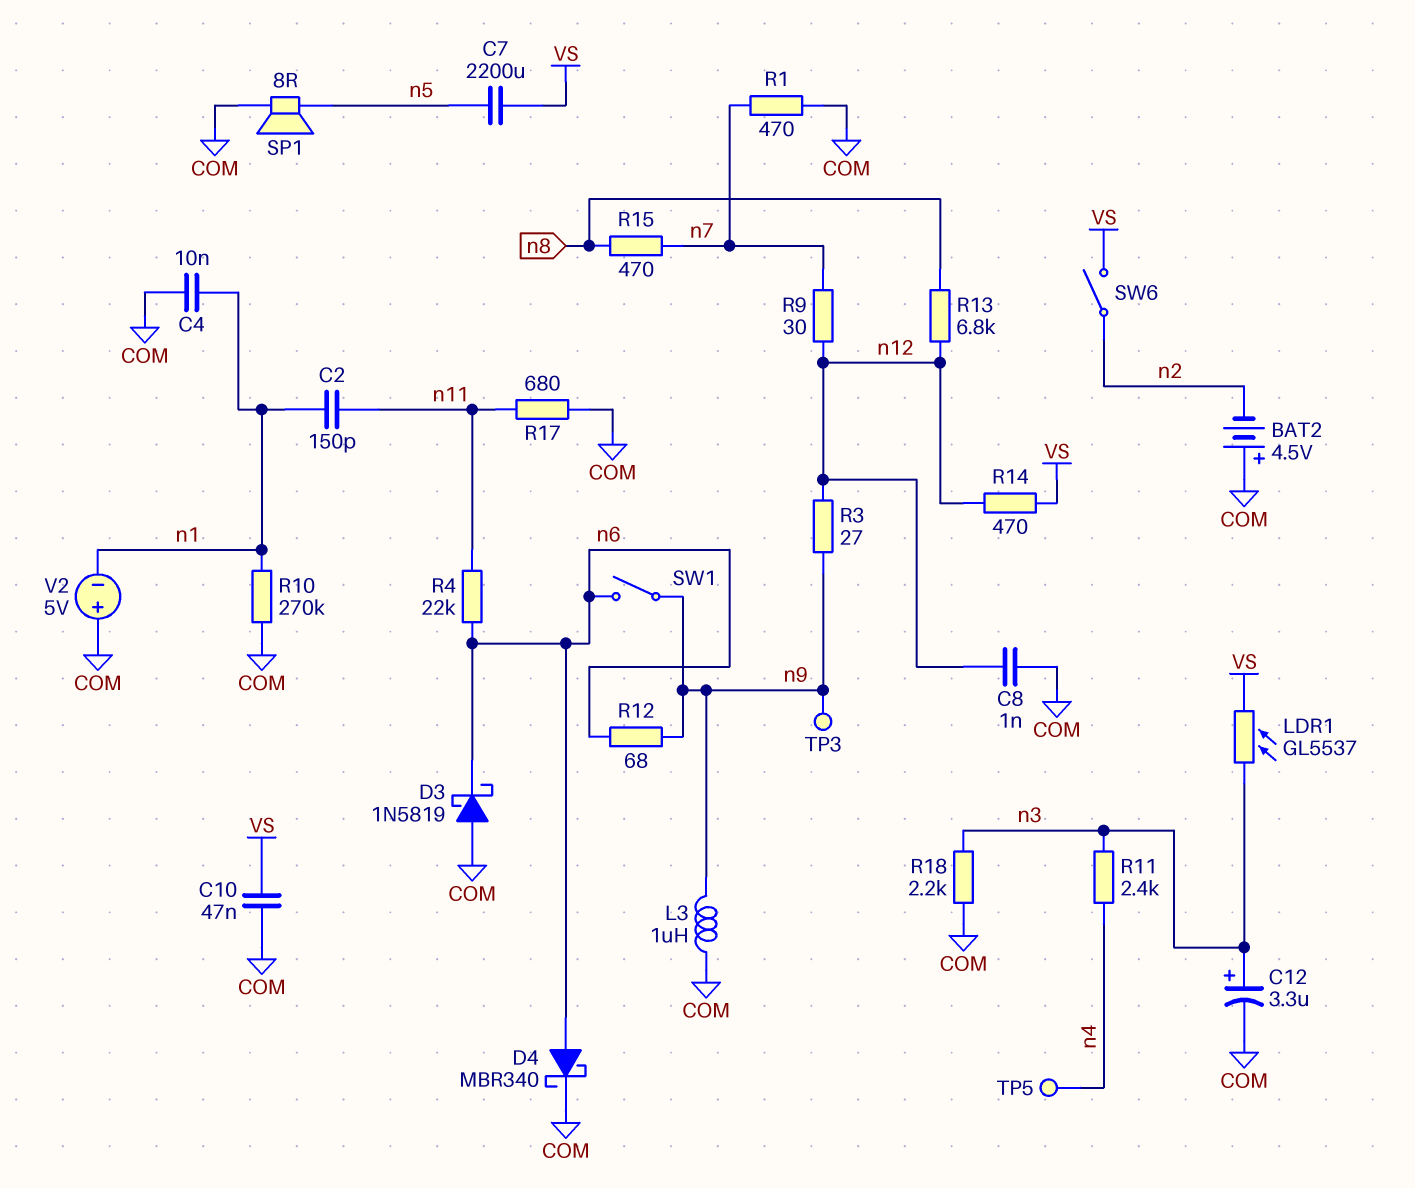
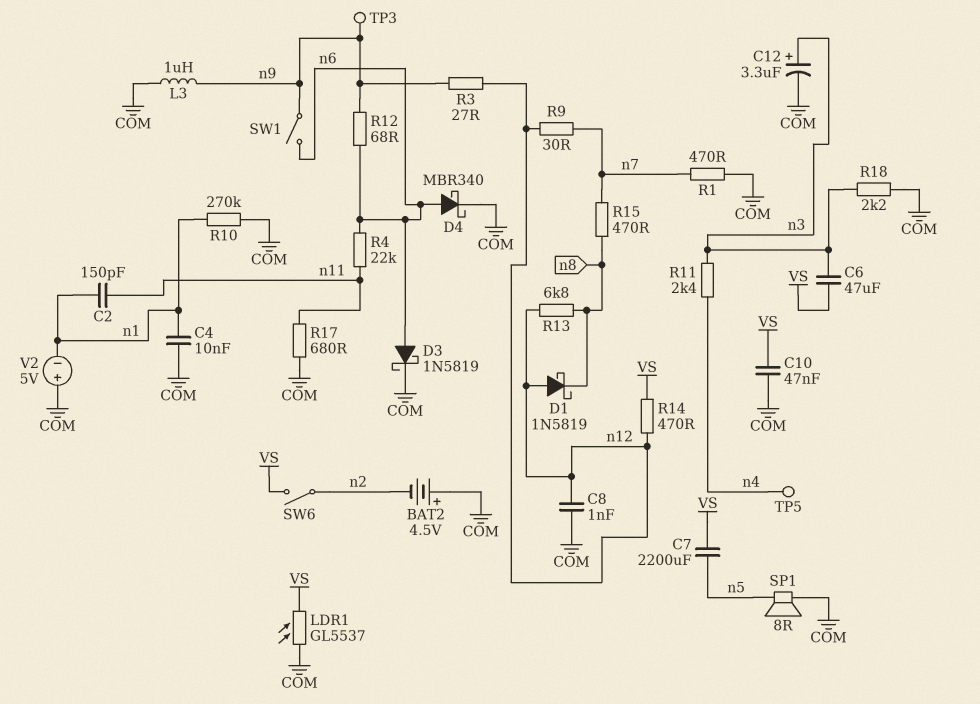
C6: none -> 47uF (VS, n3)
D1: none -> schottky 1N5819 (A n12, K n8)
D3: schottky 1N5819 (A COM, K n6) -> schottky 1N5819 (A n6, K COM)
LDR1: GL5537 (VS, n3) -> GL5537 (COM, VS)

